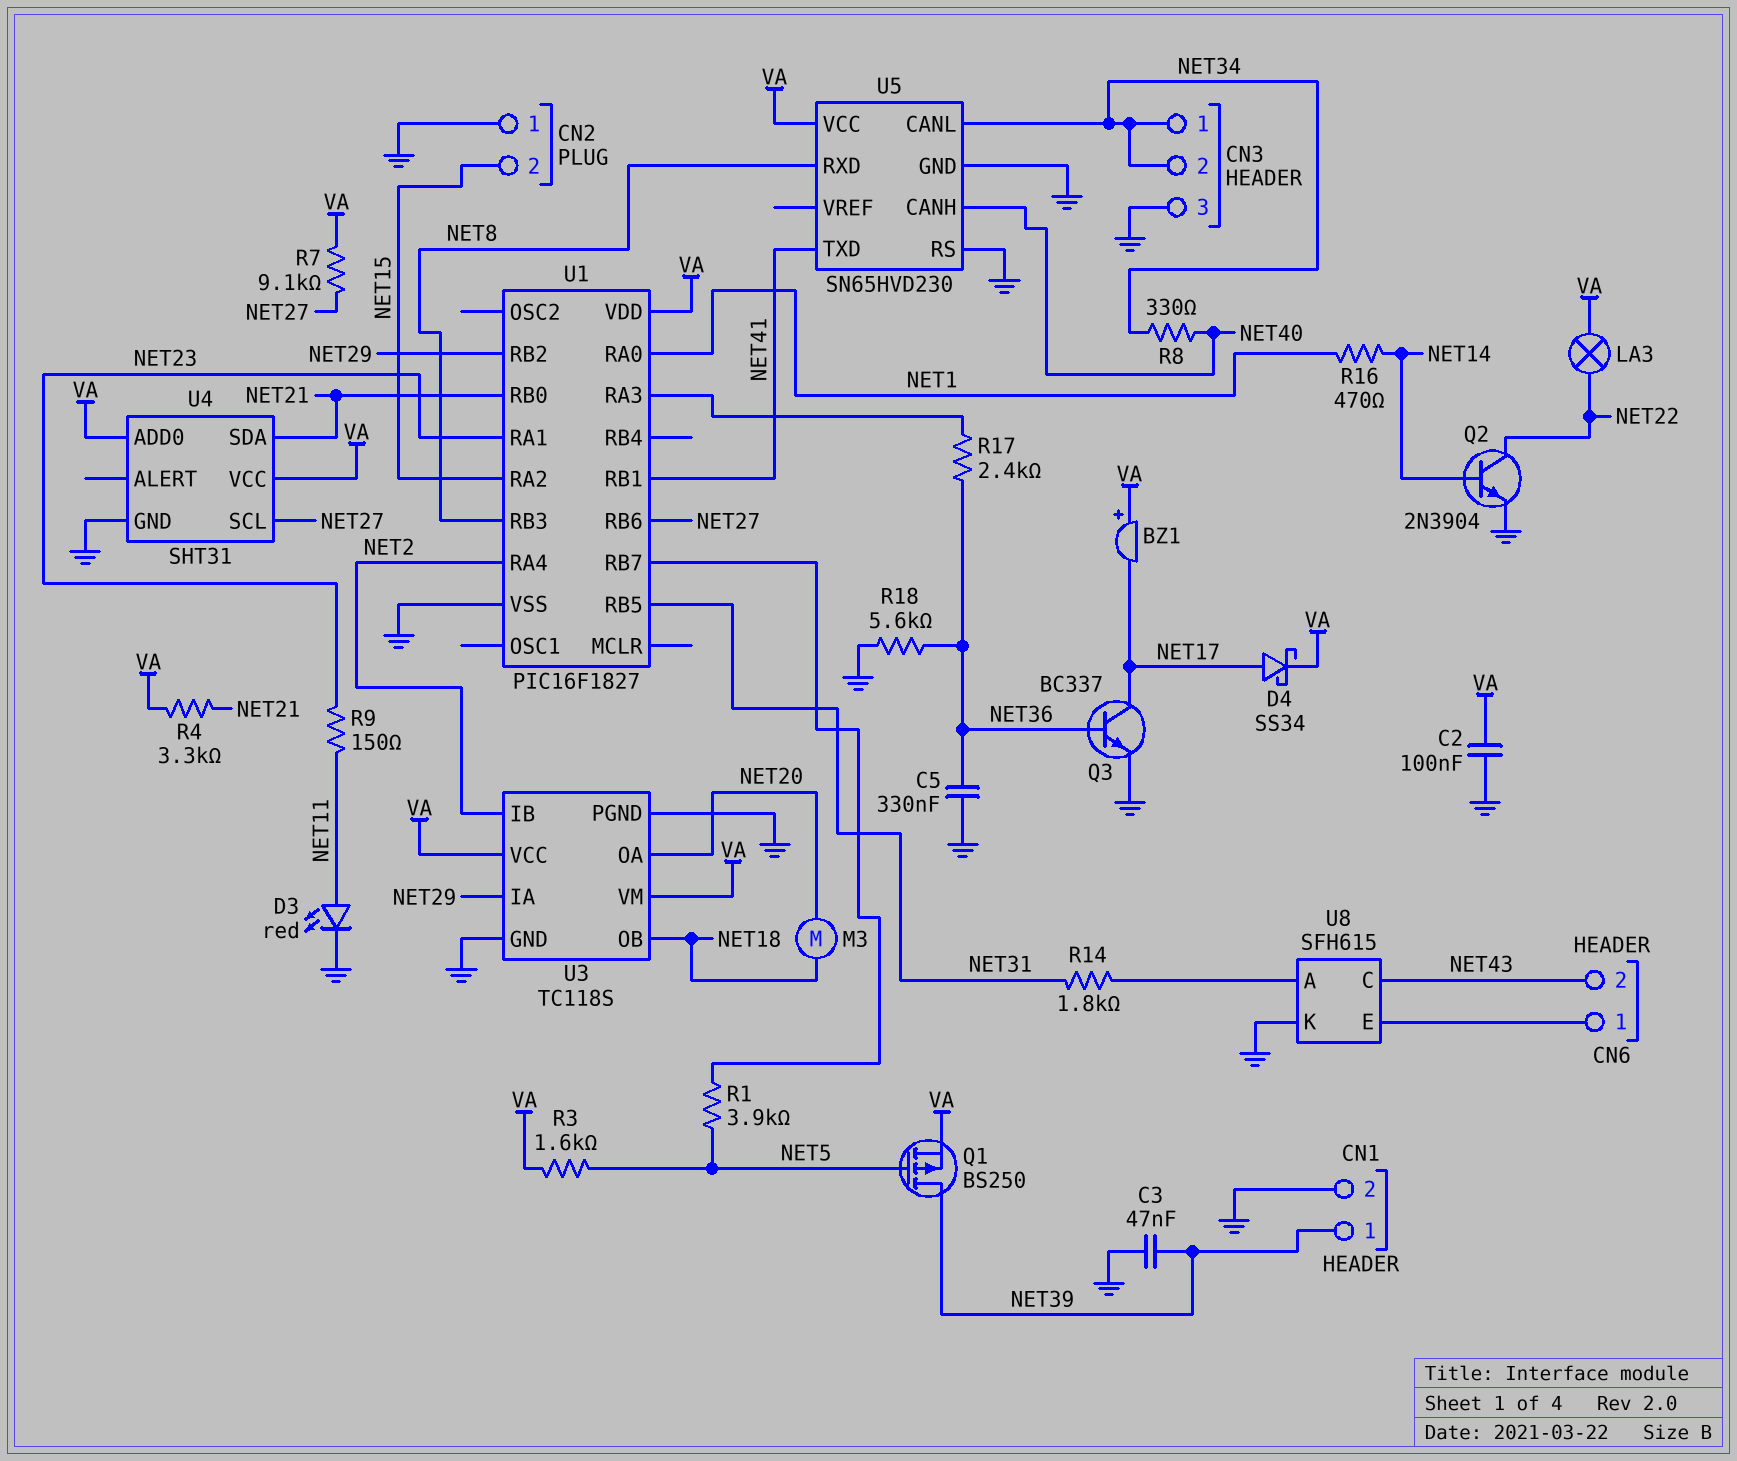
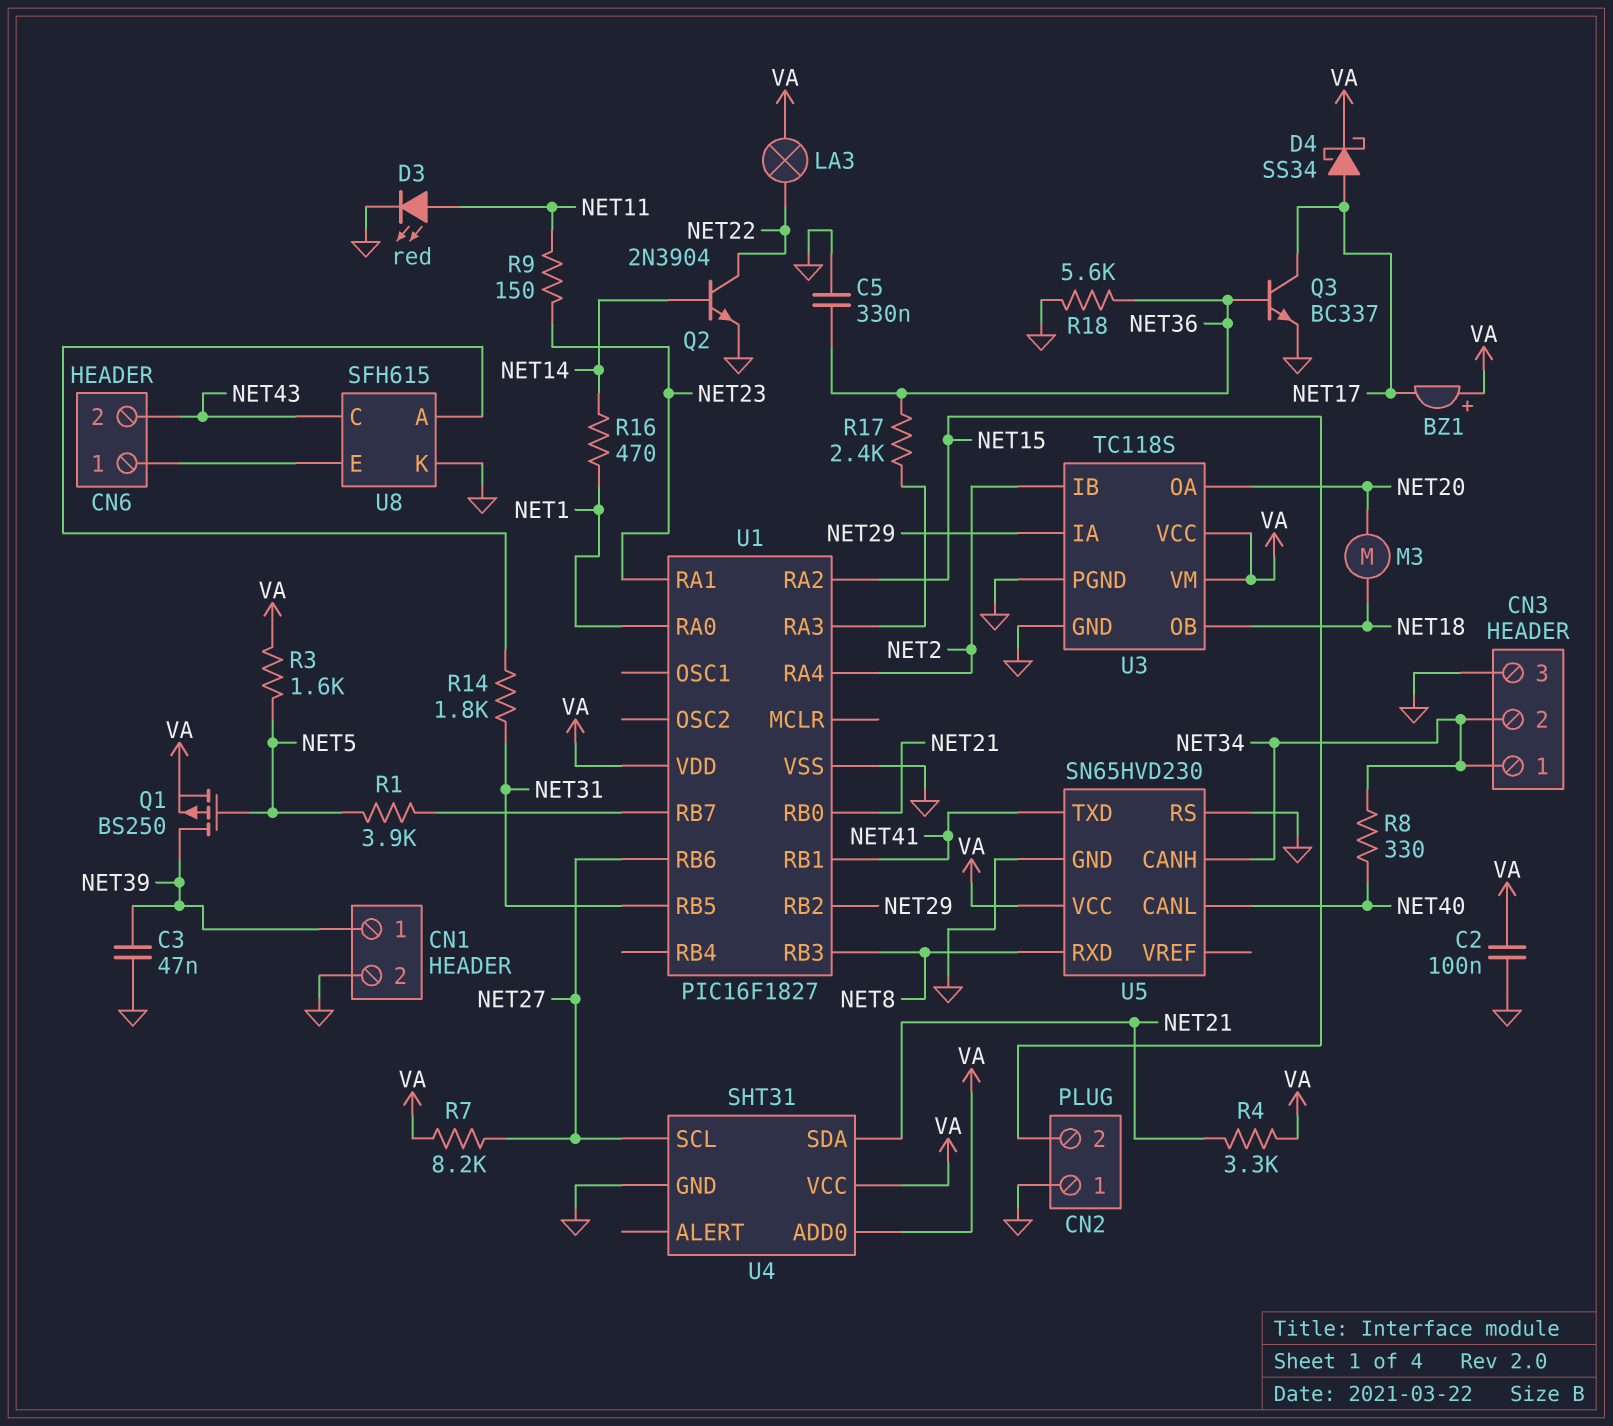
R7: 9.1k (NET27, VA) -> 8.2k (NET27, VA)
U5 pin CANH: NET40 -> NET34
U5 pin CANL: NET34 -> NET40

